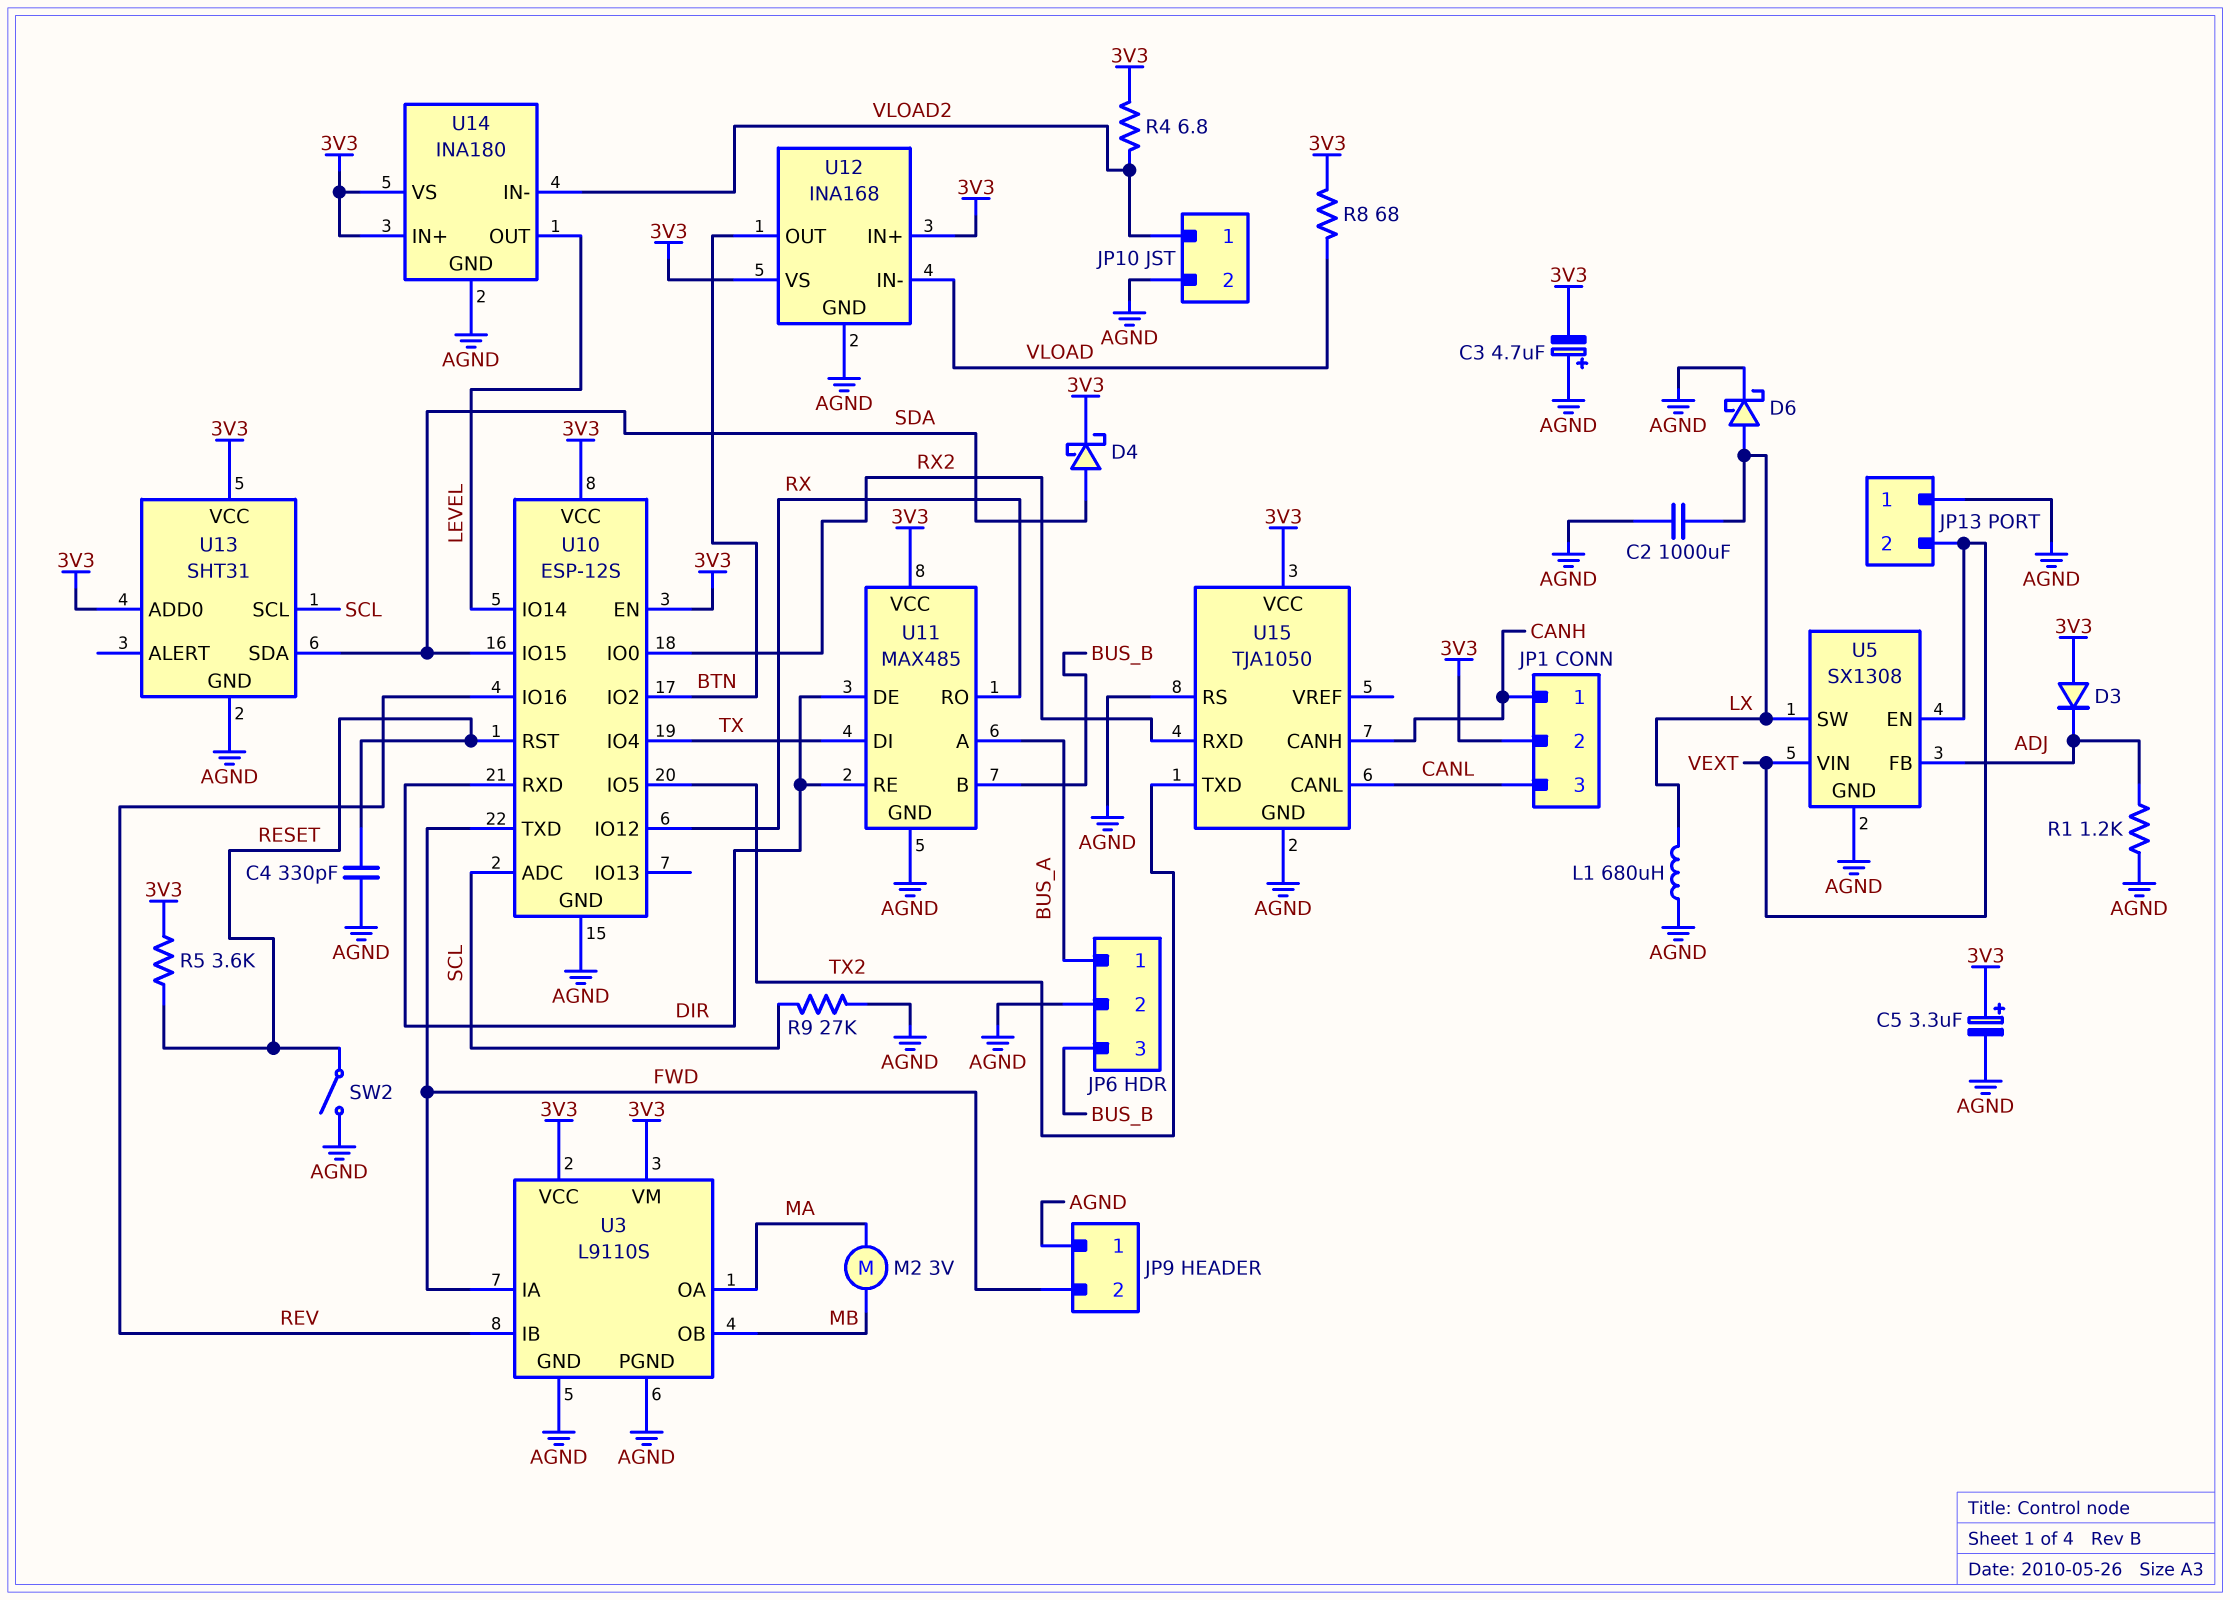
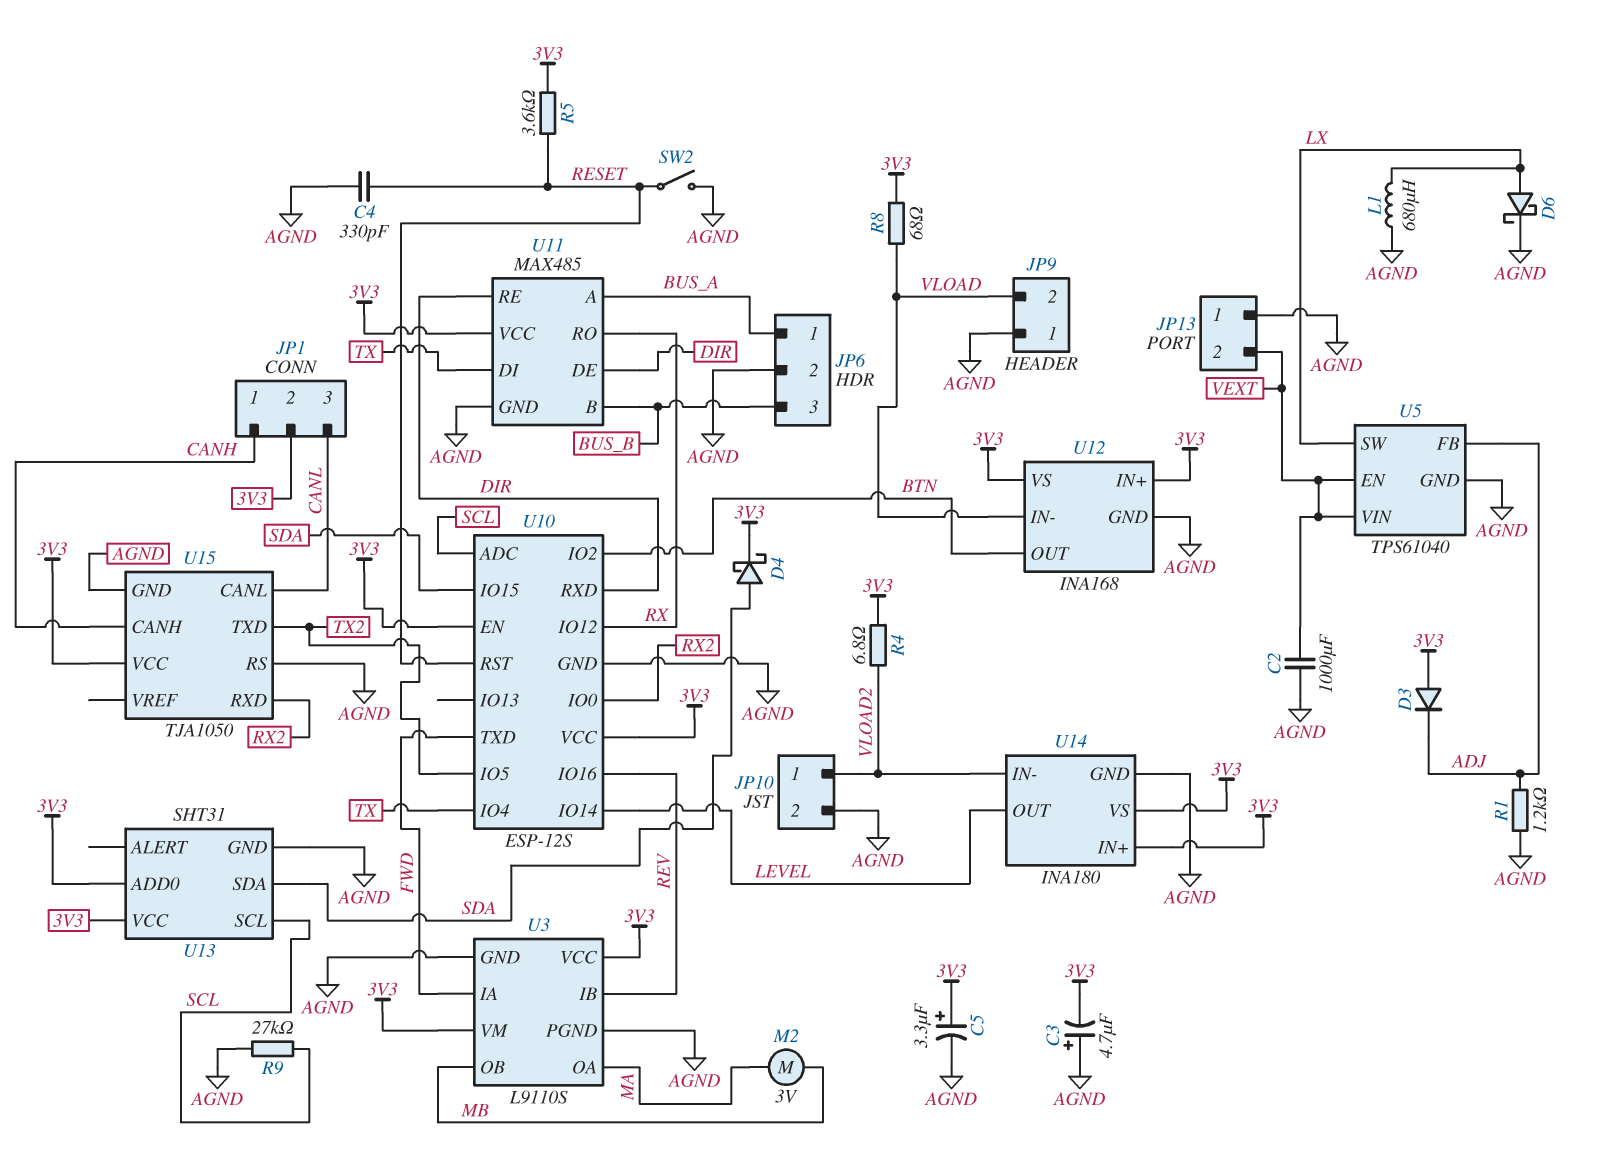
C2: 1000uF (AGND, LX) -> 1000uF (AGND, VEXT)
JP9 pin 2: FWD -> VLOAD
U5: SX1308 -> TPS61040

